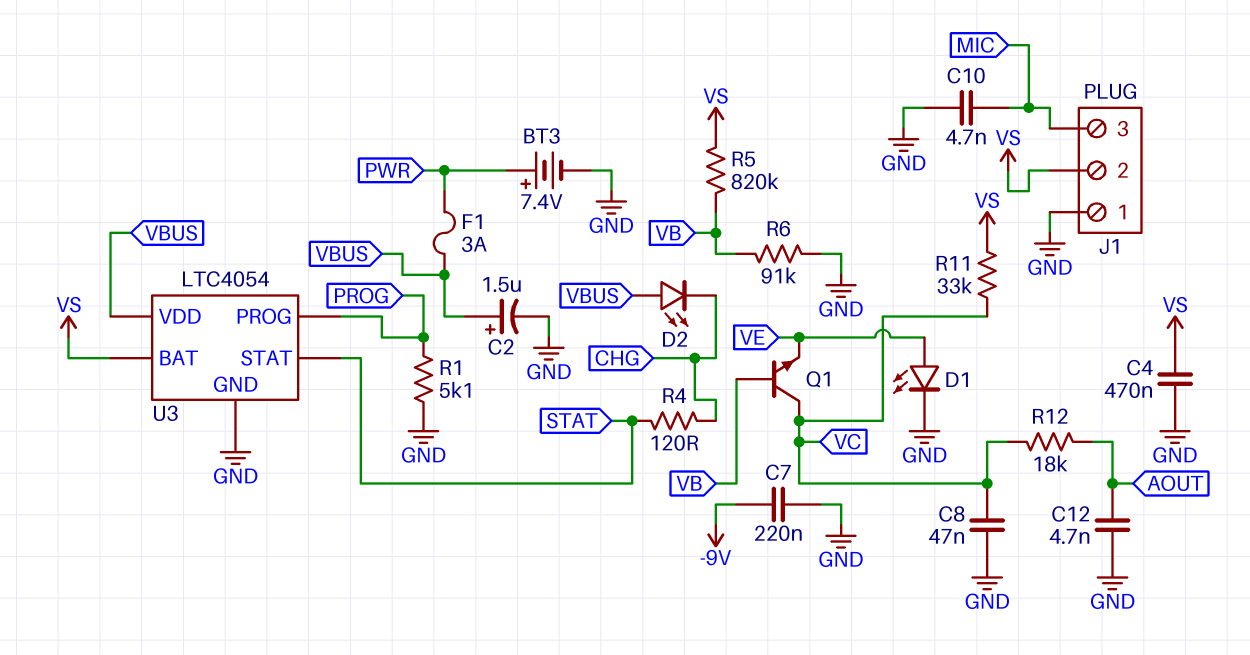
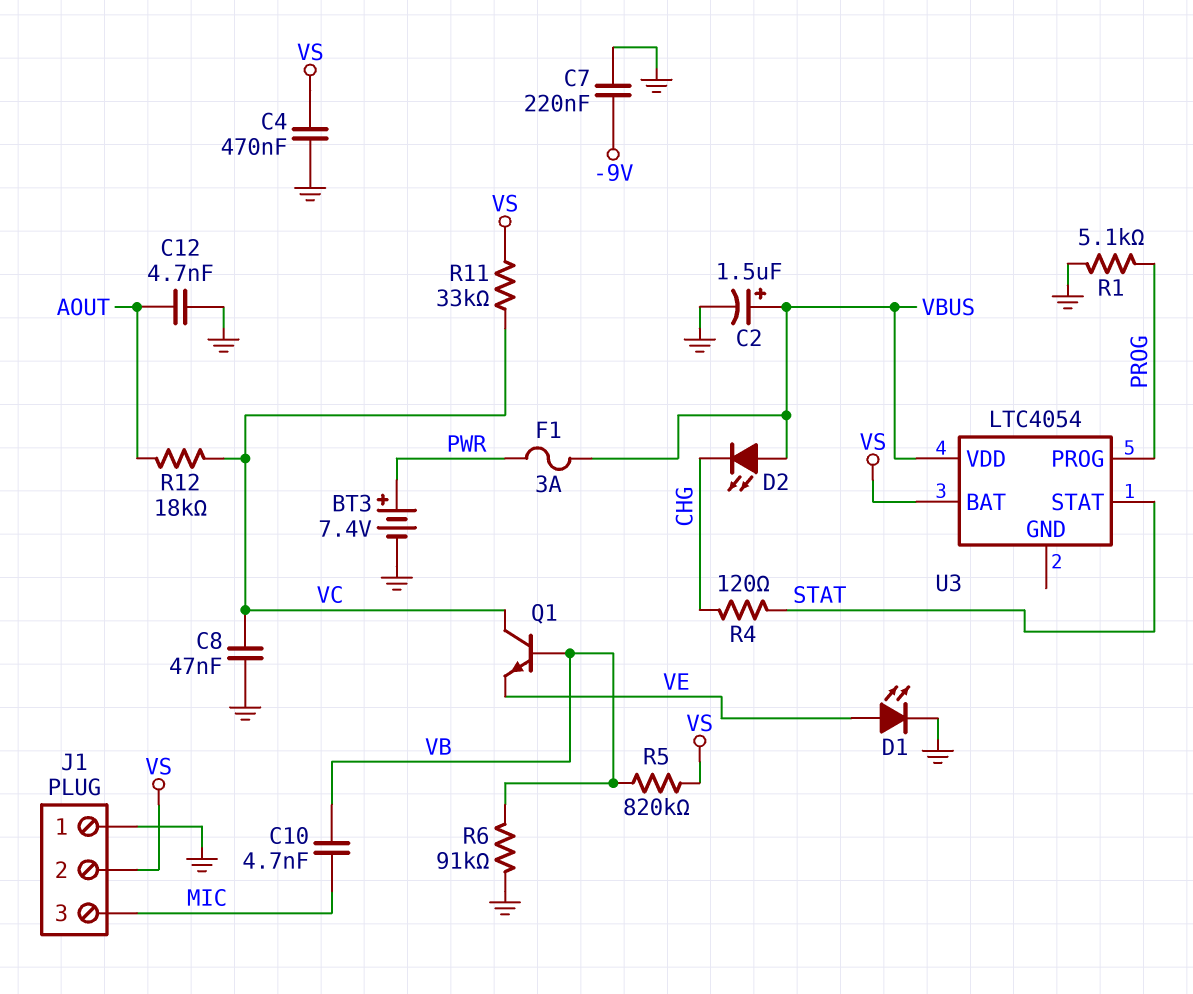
C10: 4.7nF (GND, MIC) -> 4.7nF (MIC, VB)
U3 pin GND: GND -> none

